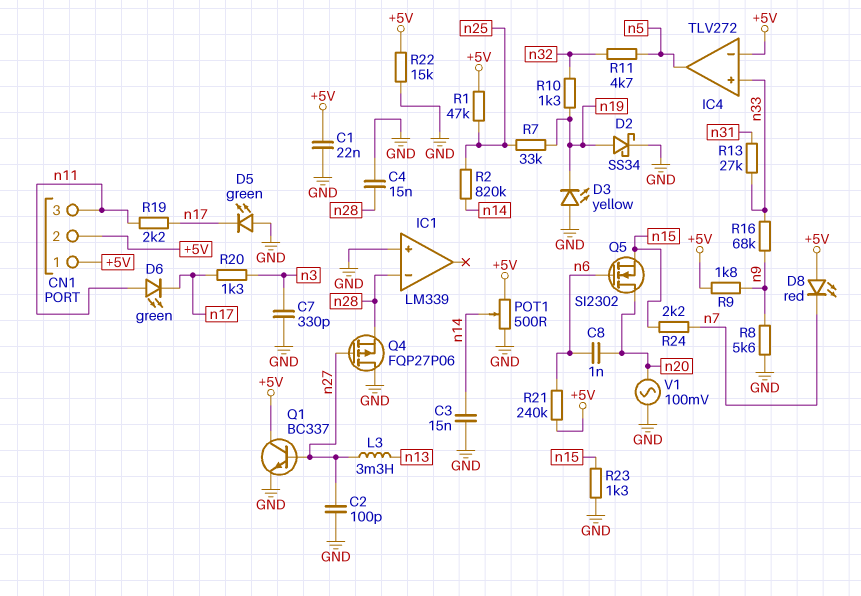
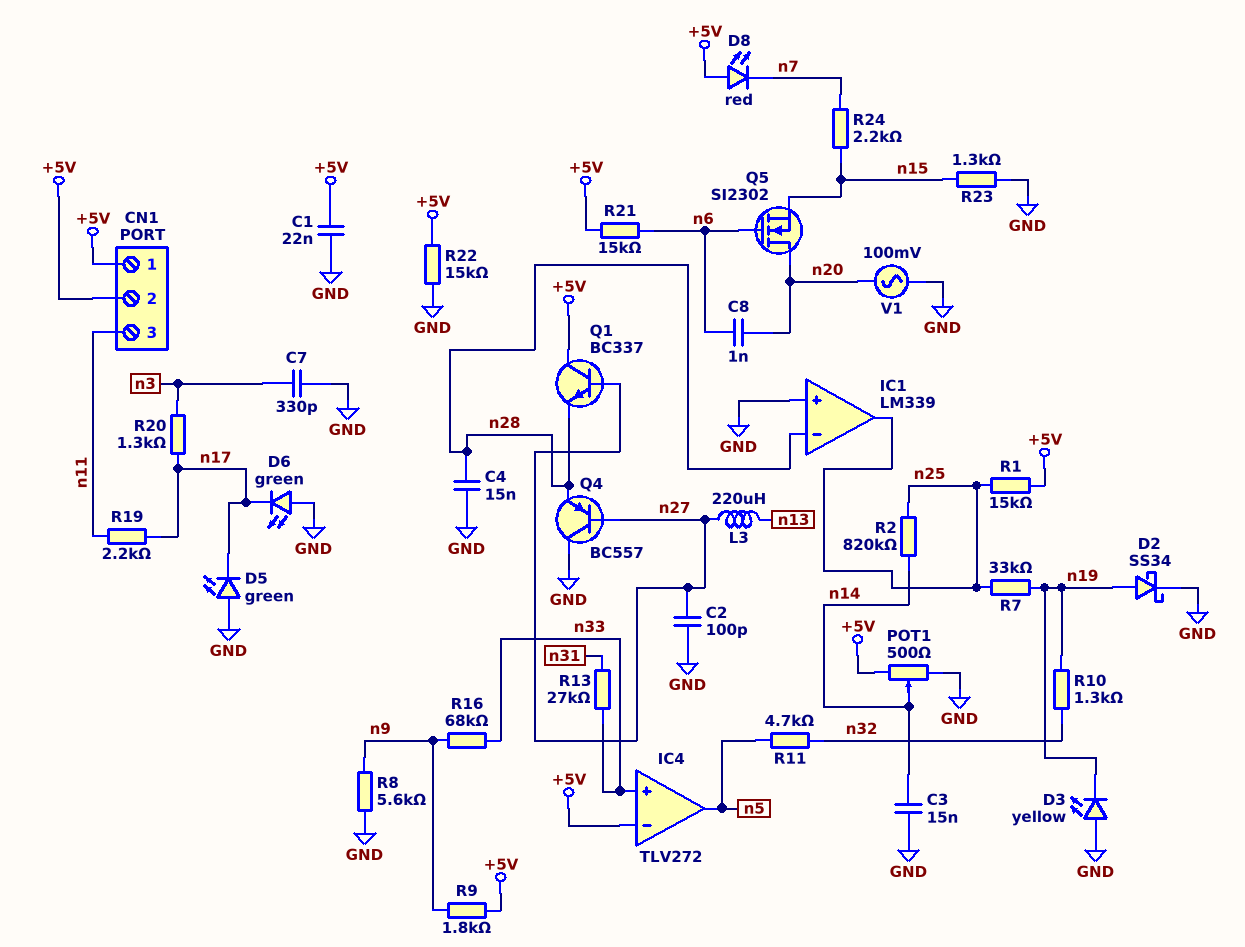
D6: LED green (A n11, K n17) -> LED green (A GND, K n17)
IC1 pin out: none -> n25
L3: 3.3mH (n13, n27) -> 220uH (n13, n27)
Q1: NPN BC337 (B n27, C +5V, E GND) -> NPN BC337 (B n27, C +5V, E n28)
Q4: PMOS FQP27P06 (G n27, D GND, S n28) -> PNP BC557 (B n27, C GND, E n28)
R1: 47k (+5V, n25) -> 15k (+5V, n25)
R21: 240k (+5V, n6) -> 15k (+5V, n6)

